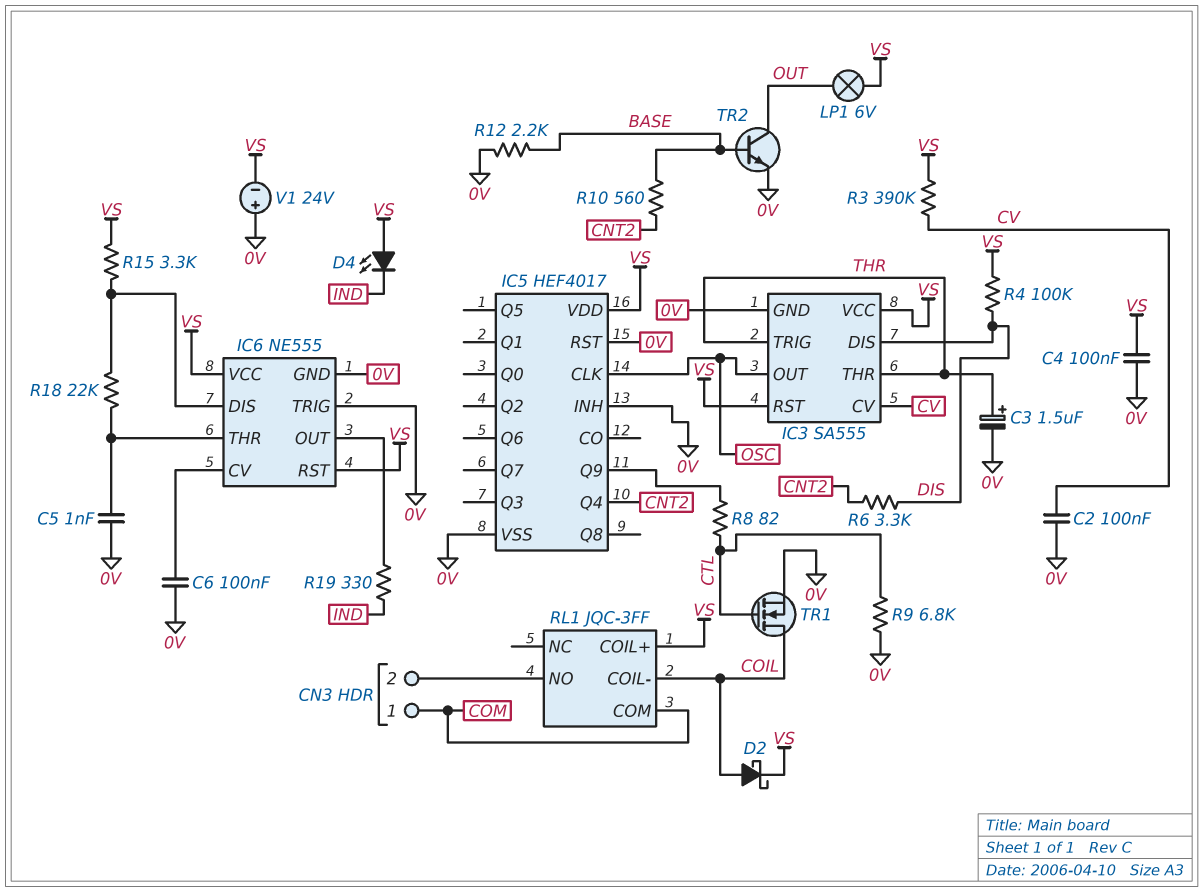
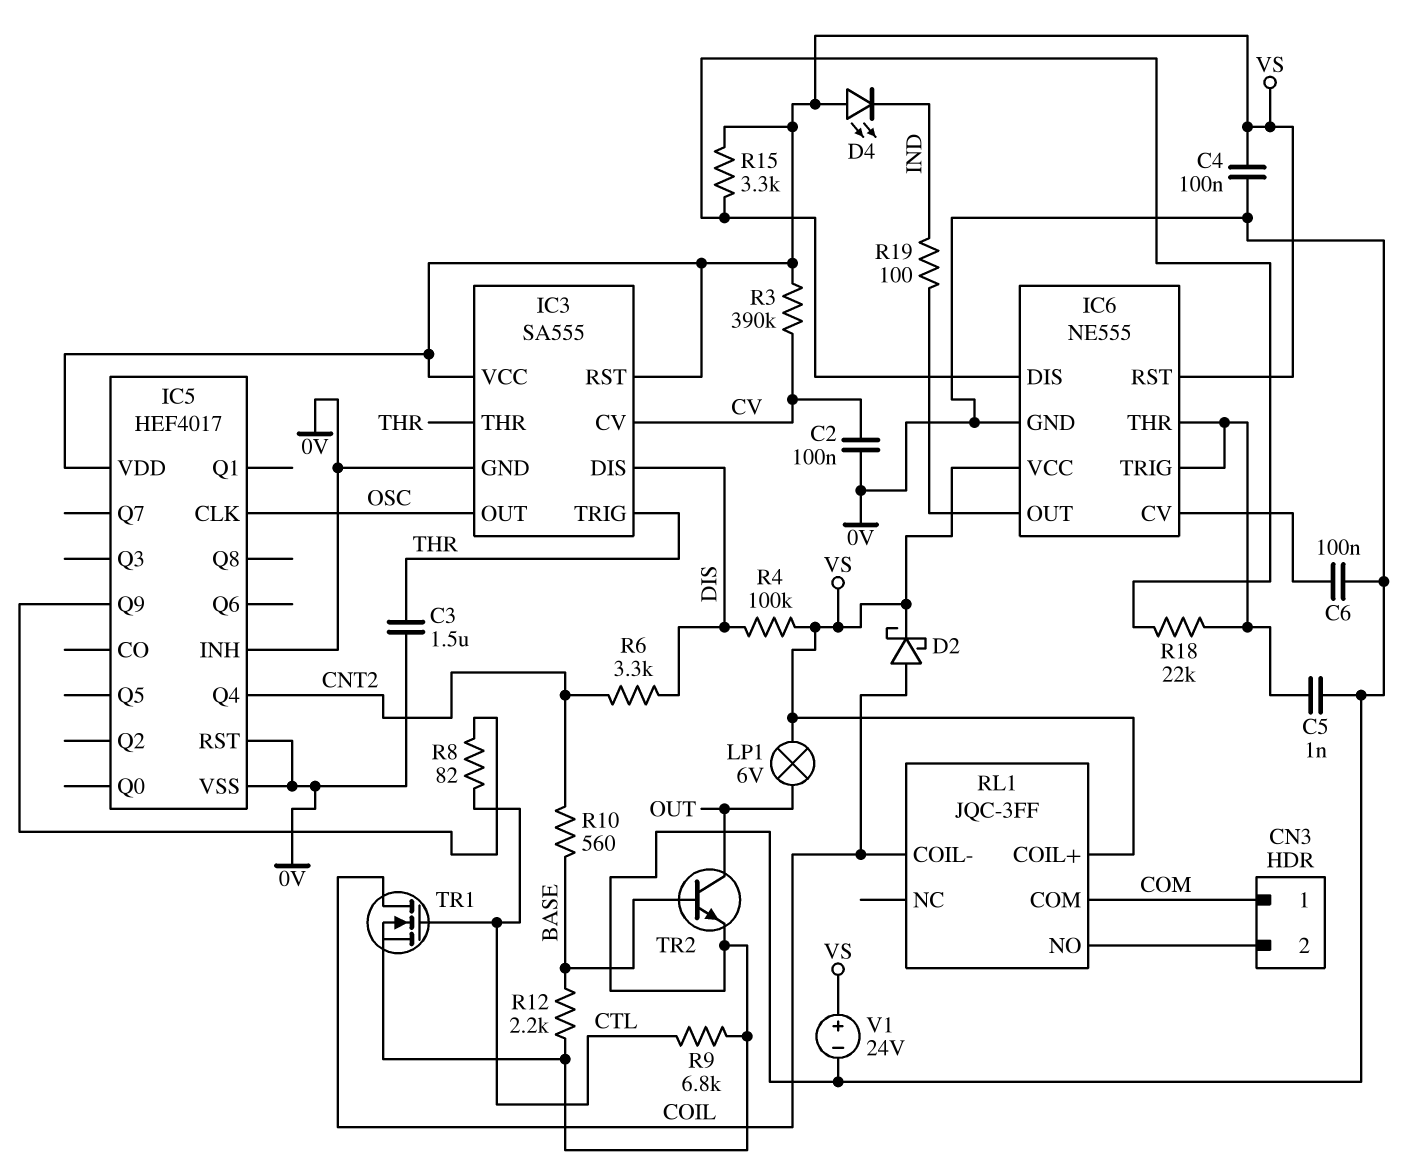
C3: 1.5uF (plus THR, minus 0V) -> 1.5uF (0V, THR)
IC6 pin TRIG: 0V -> IC6/THR
R19: 330 (IC6/OUT, IND) -> 100 (IC6/OUT, IND)
V1: 24V (plus 0V, minus VS) -> 24V (plus VS, minus 0V)

